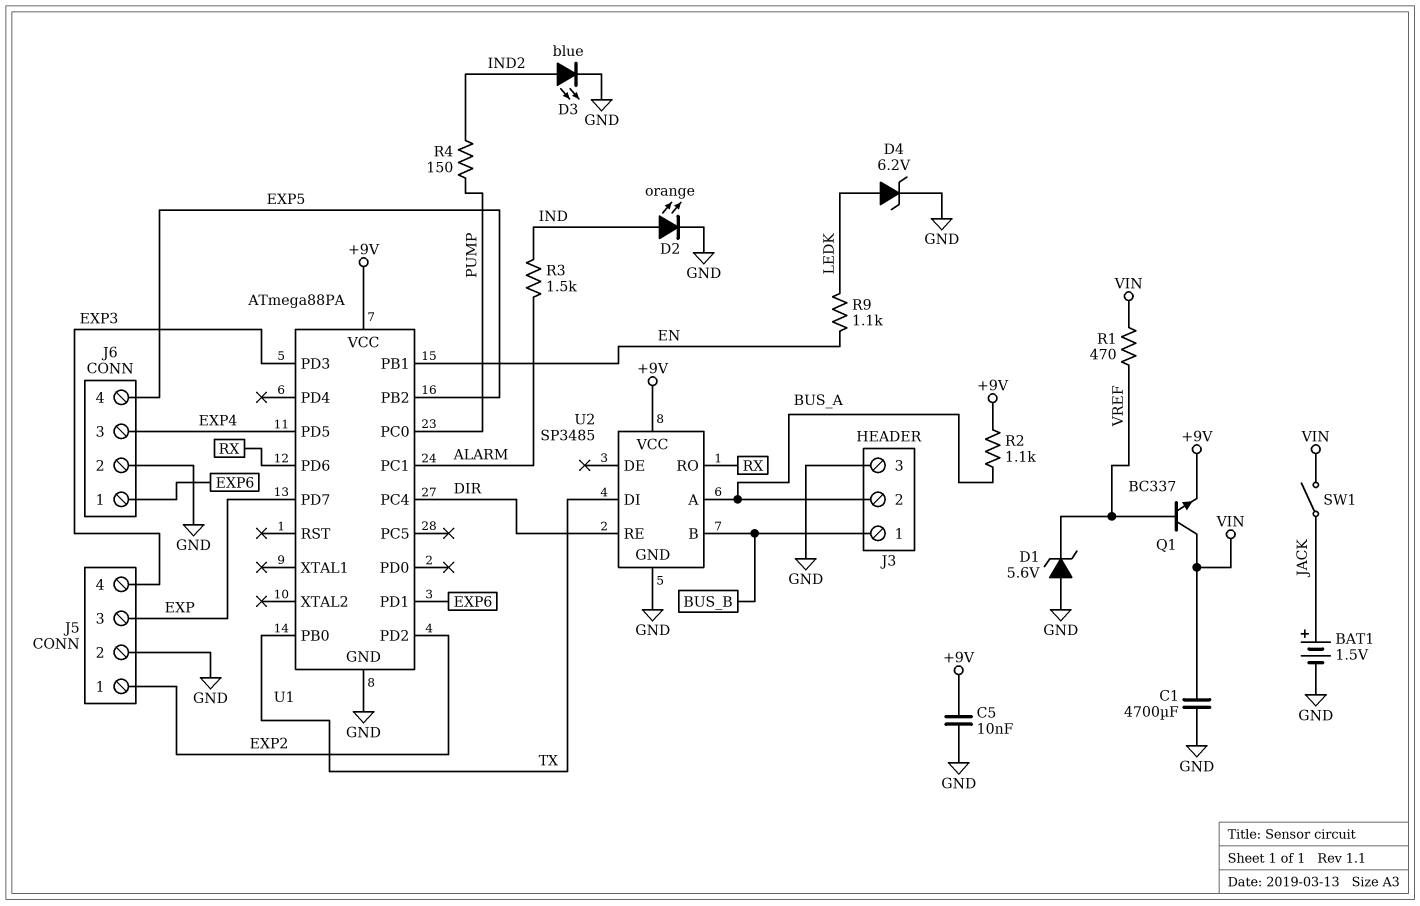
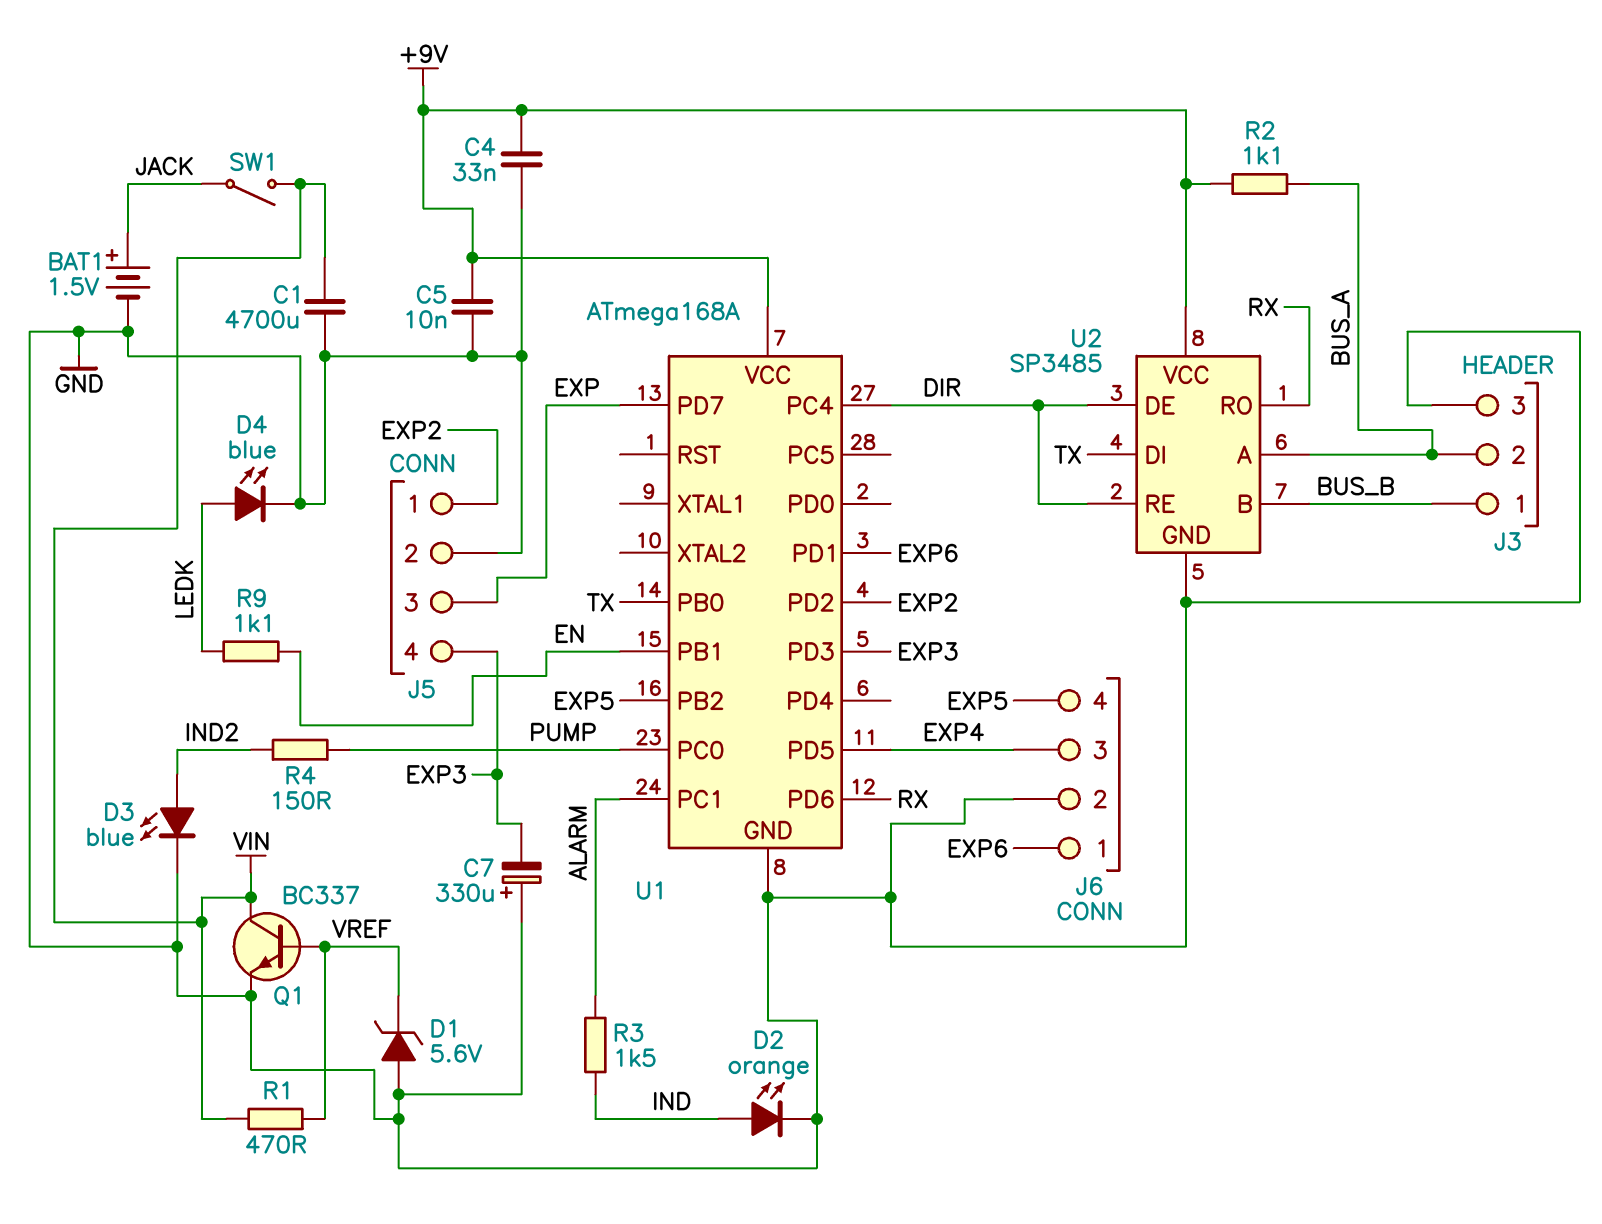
C4: none -> 33nF (+9V, GND)
C7: none -> 330uF (plus GND, minus EXP3)
D4: zener 6.2V (A LEDK, K GND) -> LED blue (A LEDK, K GND)
Q1: NPN BC337 (B VREF, C VIN, E +9V) -> NPN BC337 (B VREF, C VIN, E GND)
U1: ATmega88PA -> ATmega168A
U2 pin DE: none -> DIR

